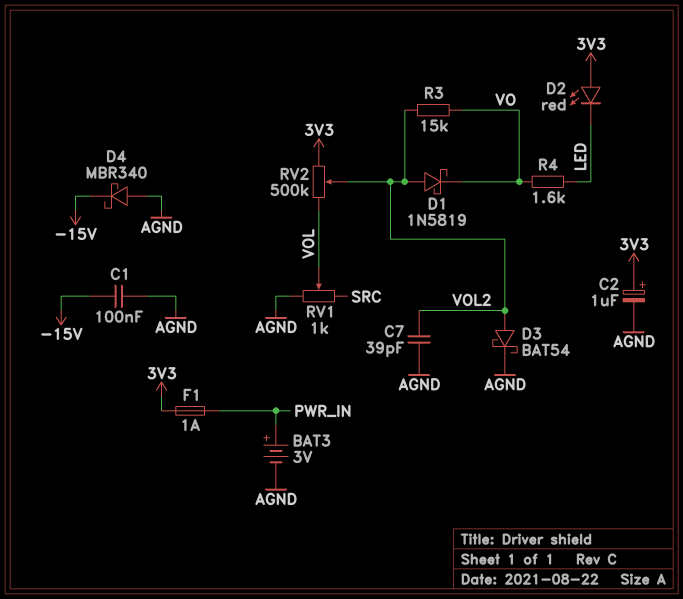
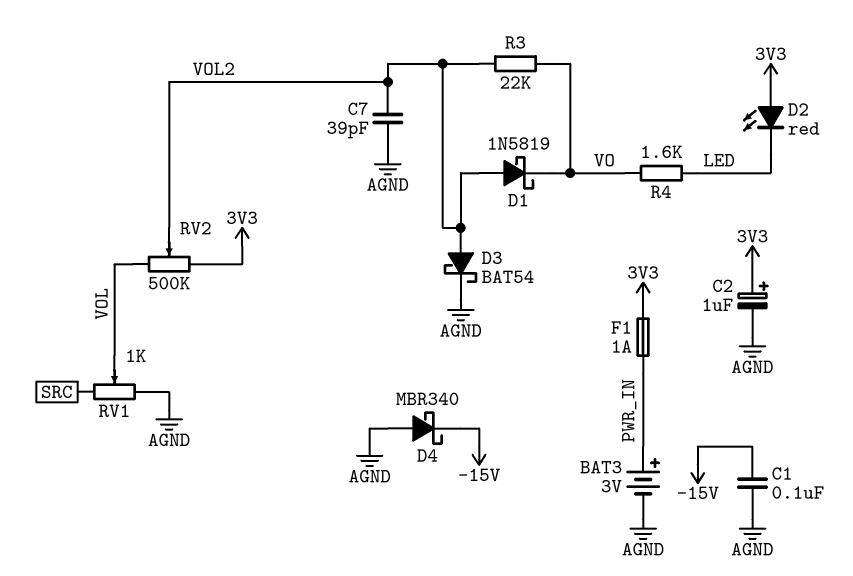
R3: 15k (VO, VOL2) -> 22k (VO, VOL2)

